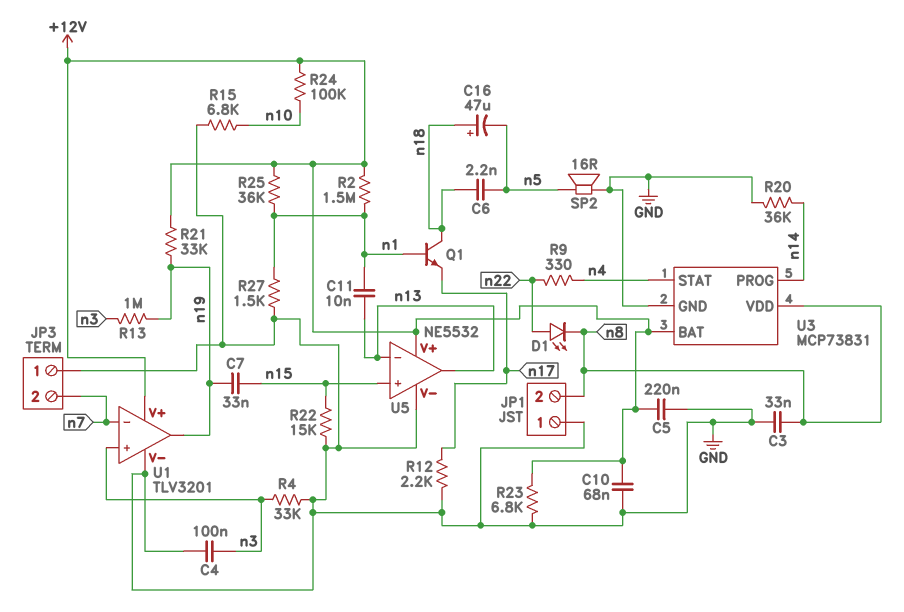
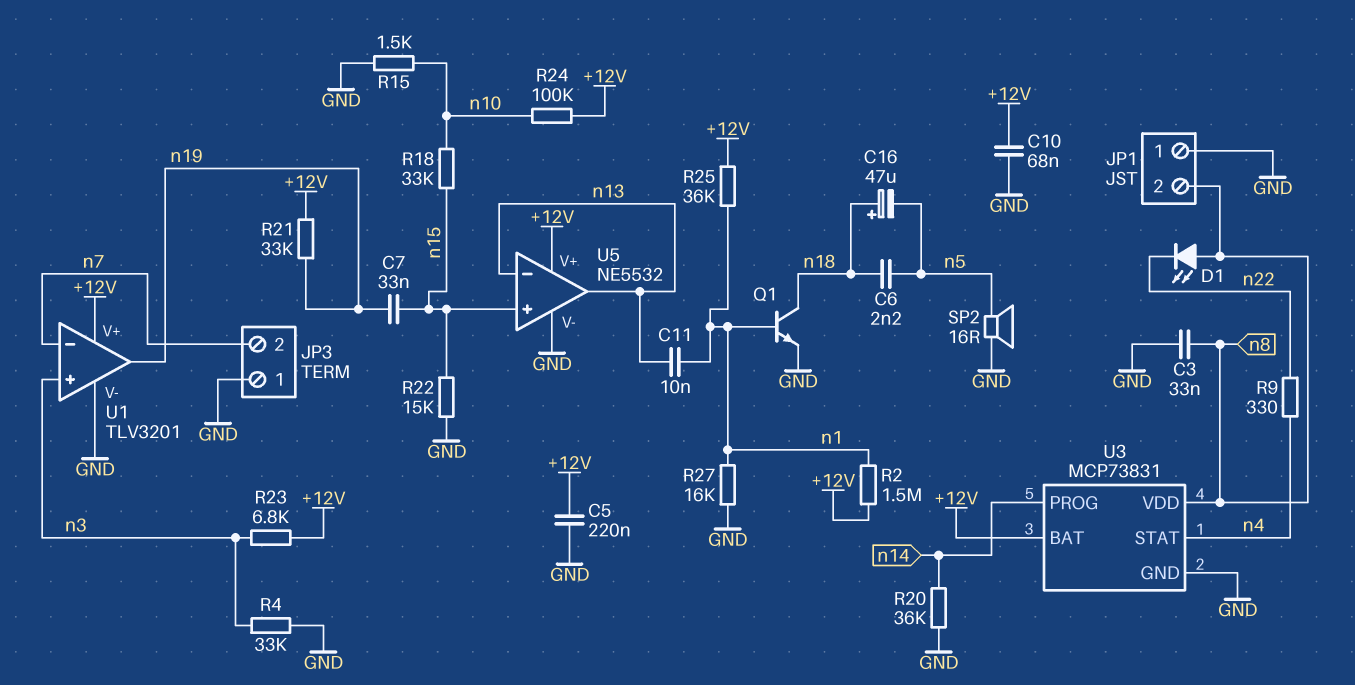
C4: 100nF (GND, n3) -> none
D1: LED (A n22, K n8) -> LED (A n8, K n22)
Q1: NPN (B n1, C n18, E n17) -> NPN (B n1, C n18, E GND)
R12: 2.2k (GND, n17) -> none
R13: 1M (n3, n19) -> none
R15: 6.8k (GND, n10) -> 1.5k (GND, n10)
R18: none -> 33k (n10, n15)
R23: 6.8k (+12V, GND) -> 6.8k (+12V, n3)
R27: 1.5k (GND, n1) -> 16k (GND, n1)

